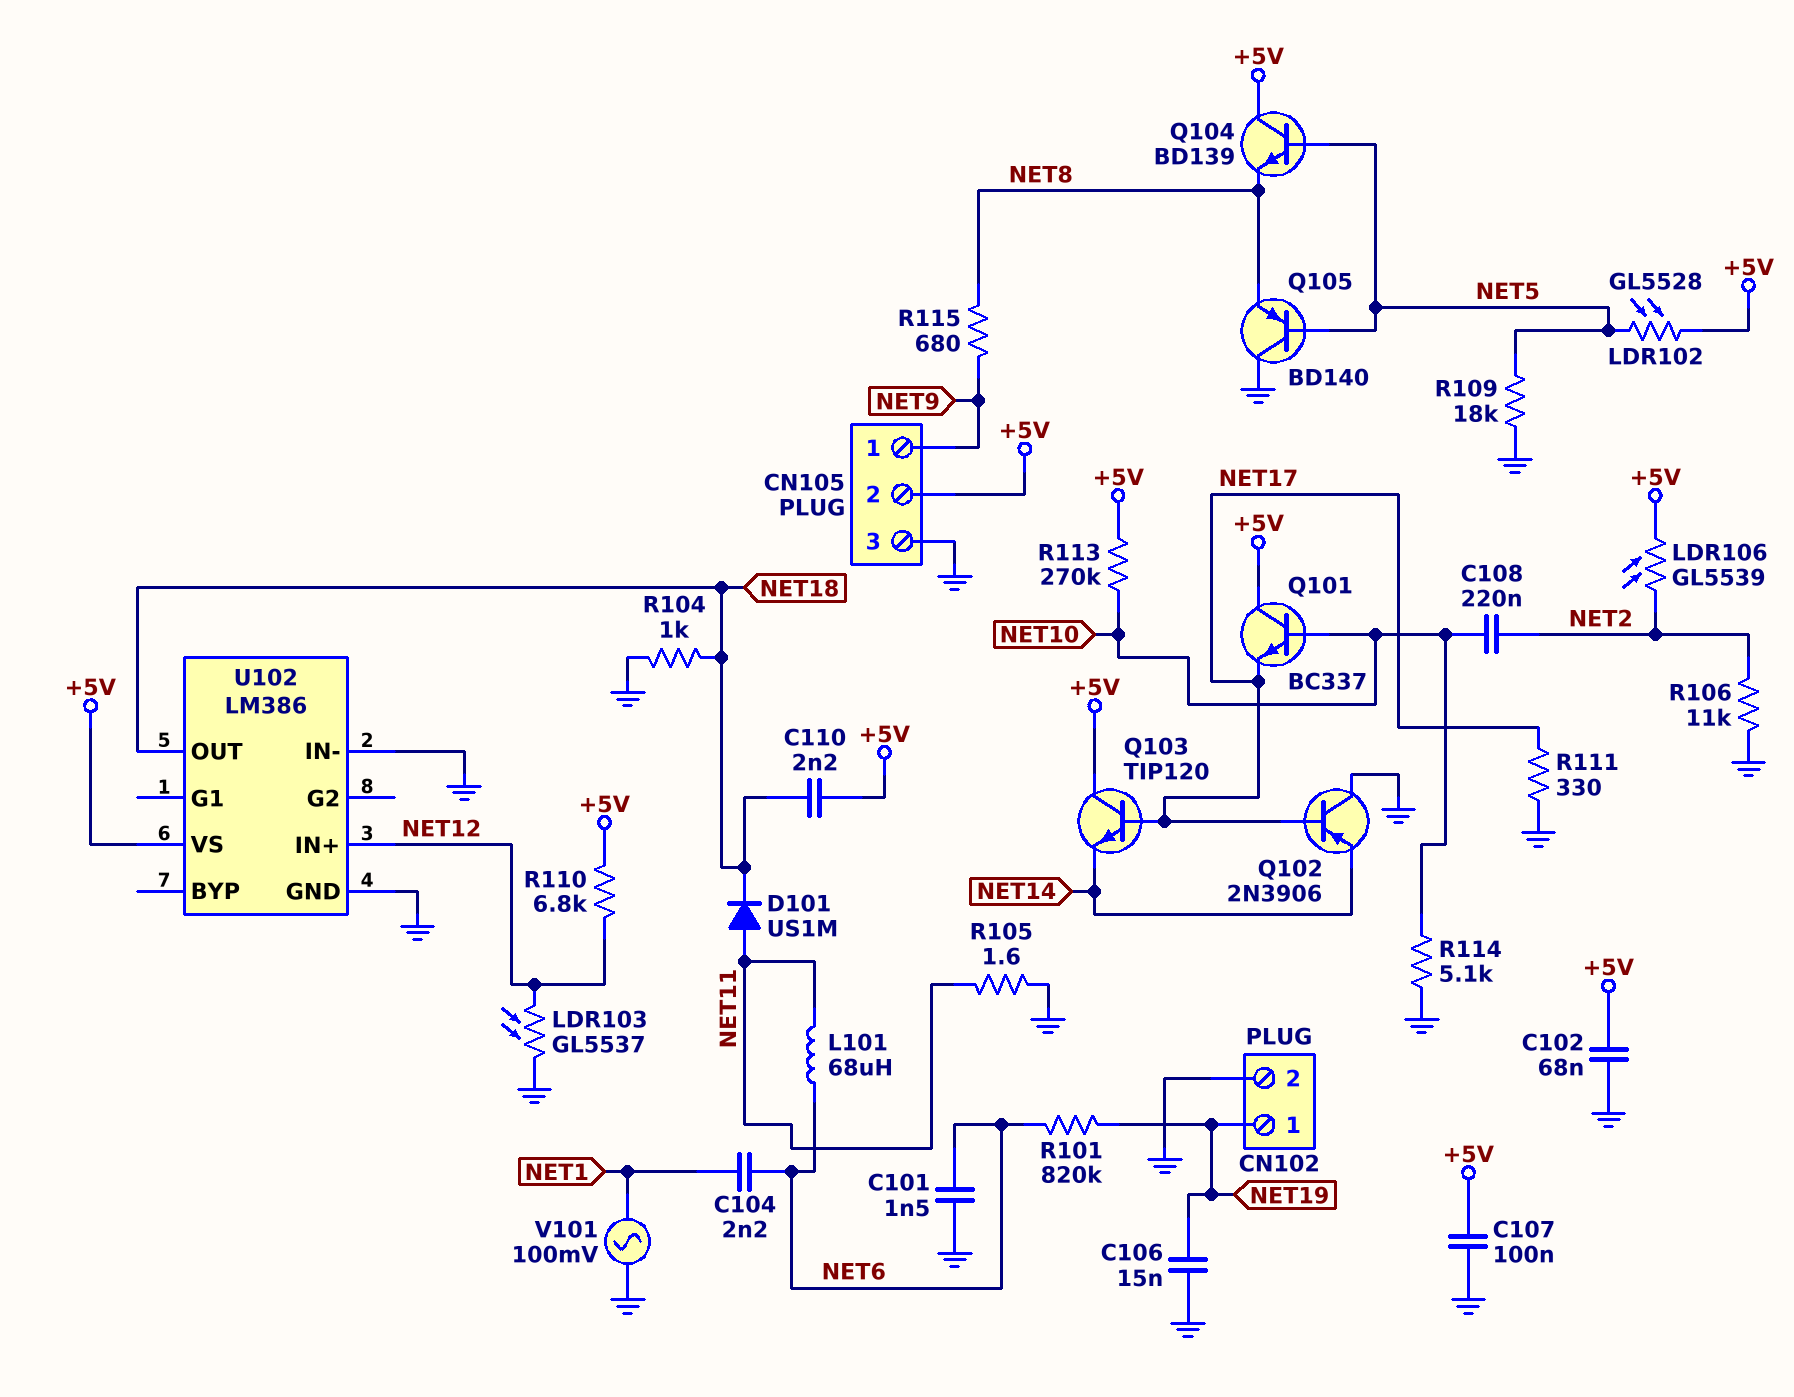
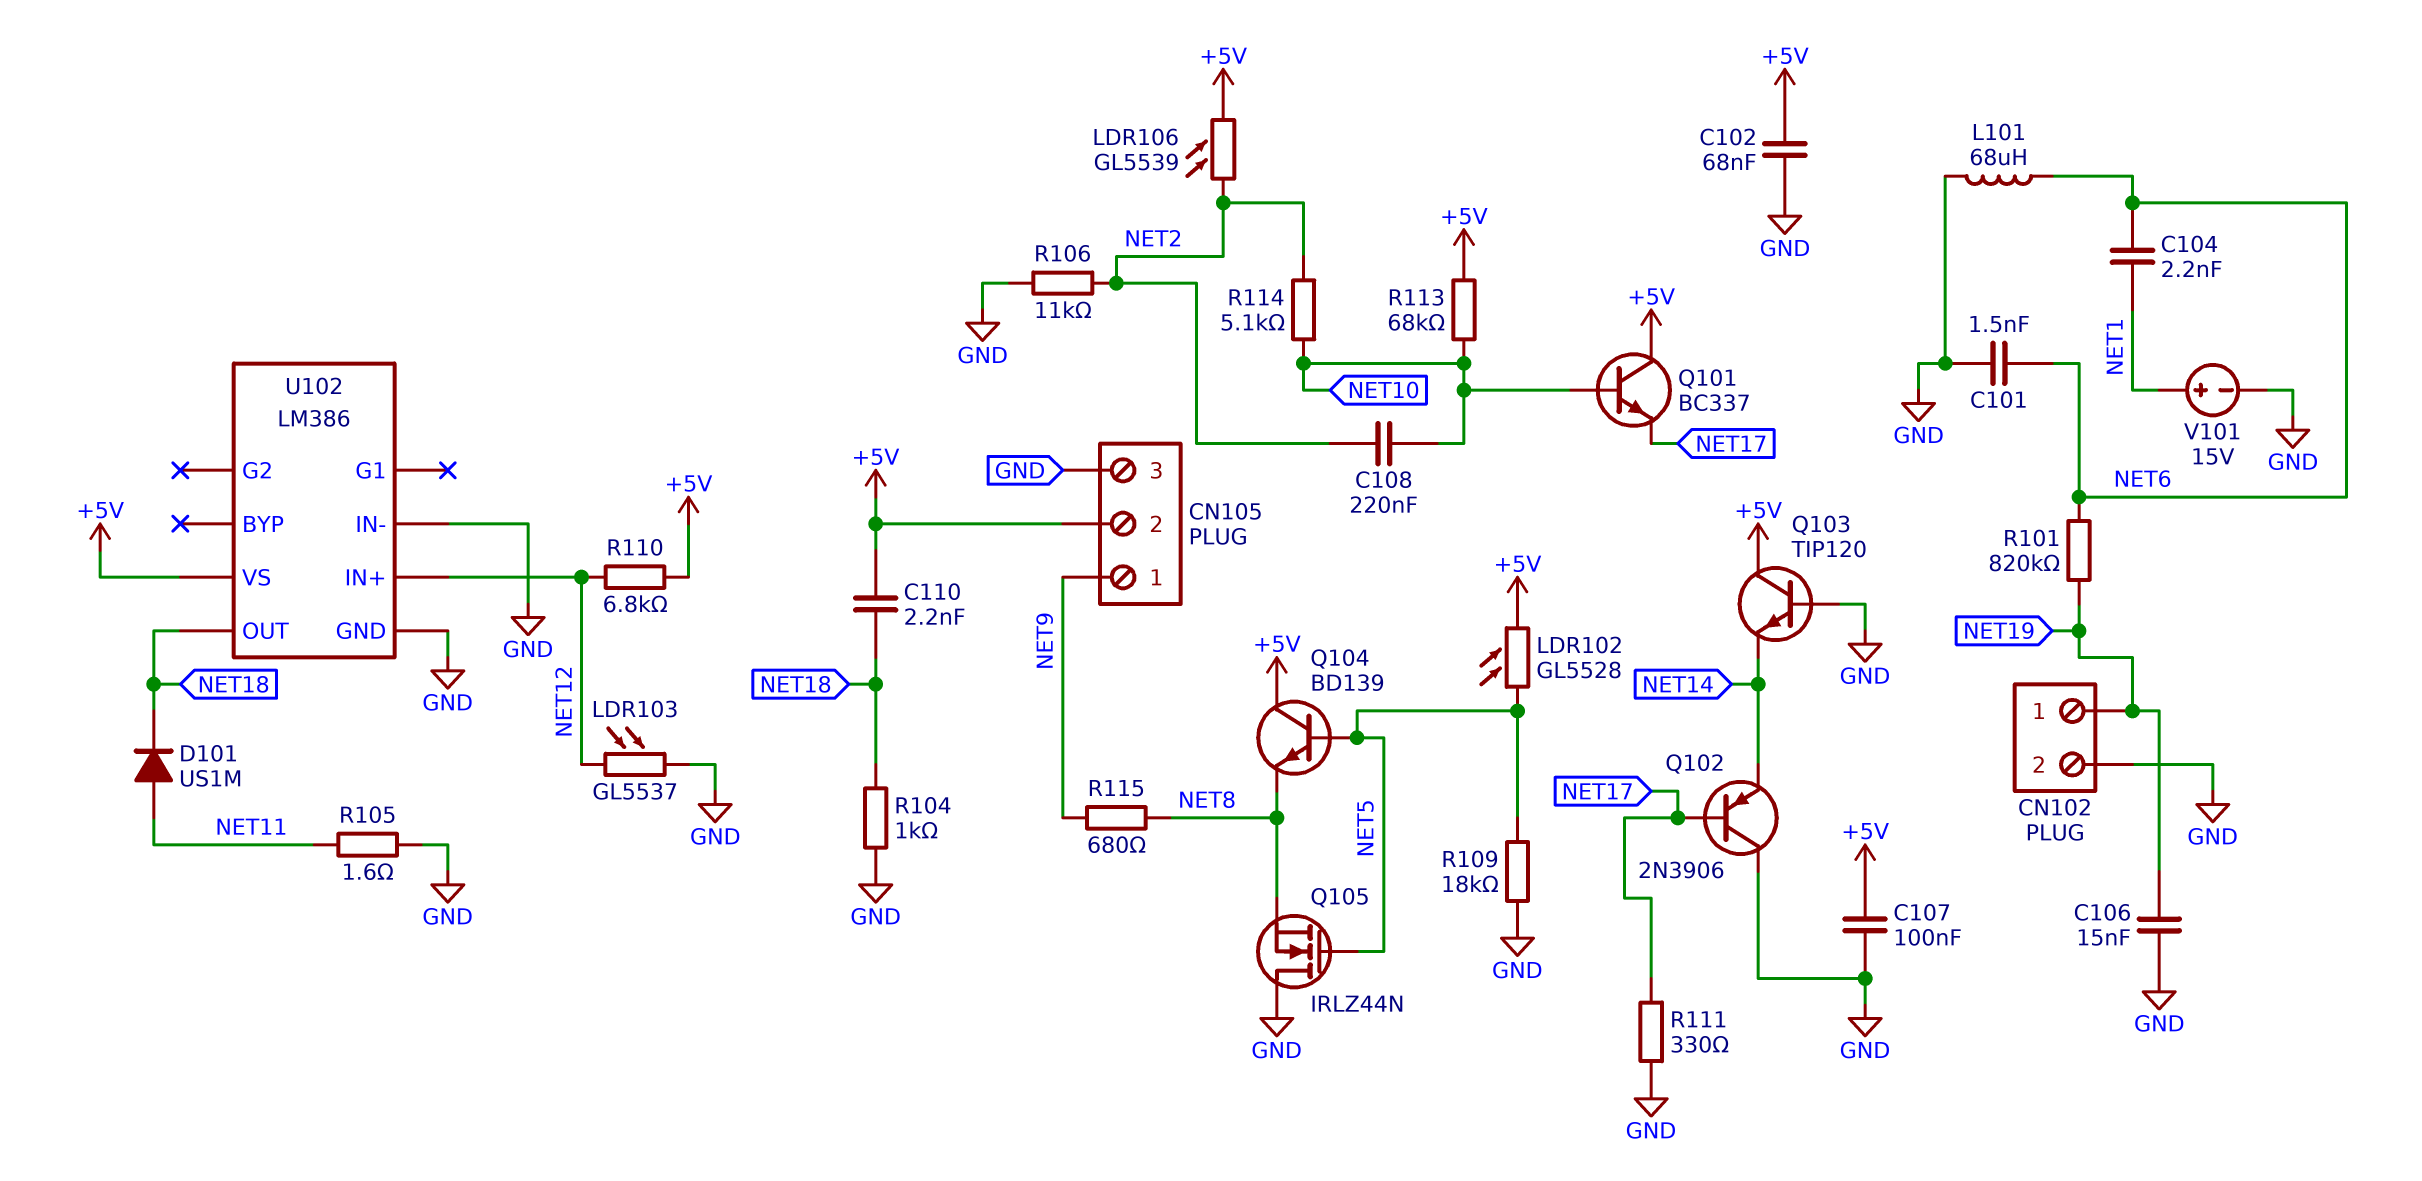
L101: 68uH (NET6, NET11) -> 68uH (GND, NET6)
Q103: NPN TIP120 (B NET17, C +5V, E NET14) -> NPN TIP120 (B GND, C +5V, E NET14)
Q105: PNP BD140 (B NET5, C GND, E NET8) -> NMOS IRLZ44N (G NET5, D GND, S NET8)
R113: 270k (+5V, NET10) -> 68k (+5V, NET10)
R114: 5.1k (GND, NET10) -> 5.1k (NET2, NET10)
V101: AC 100mV (GND, NET1) -> 15V (plus NET1, minus GND)

